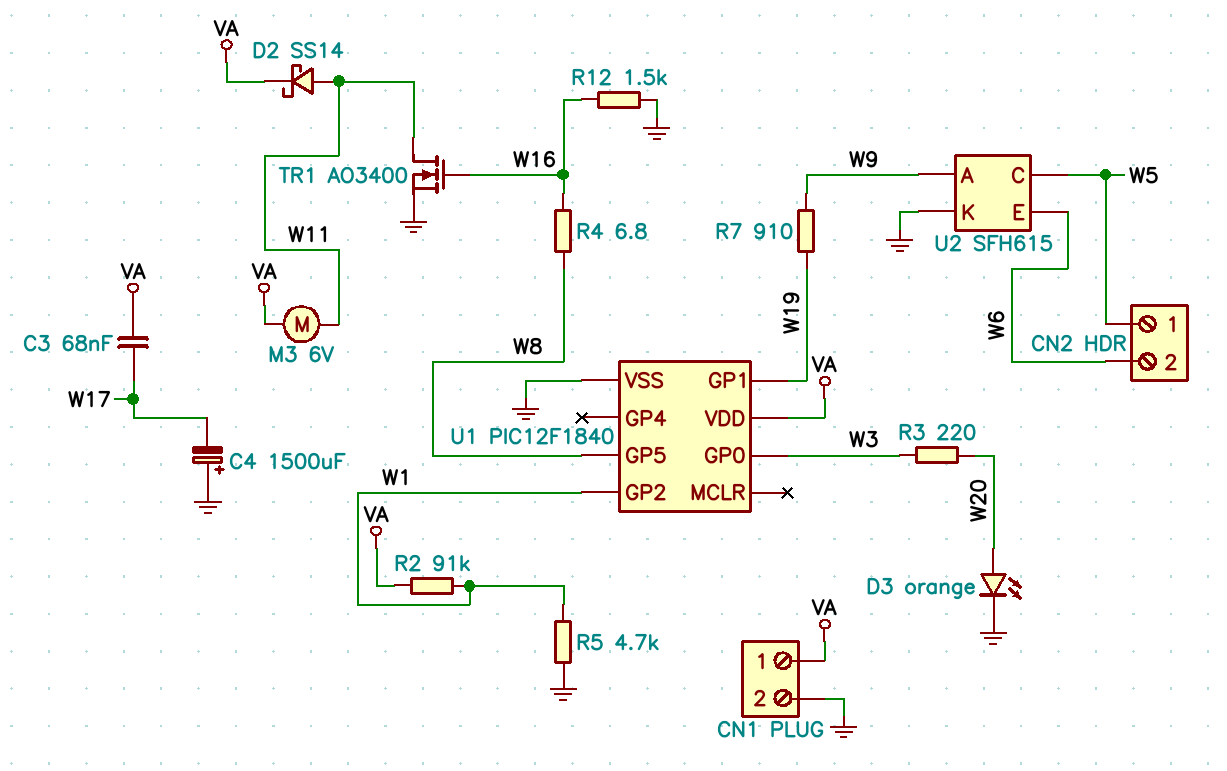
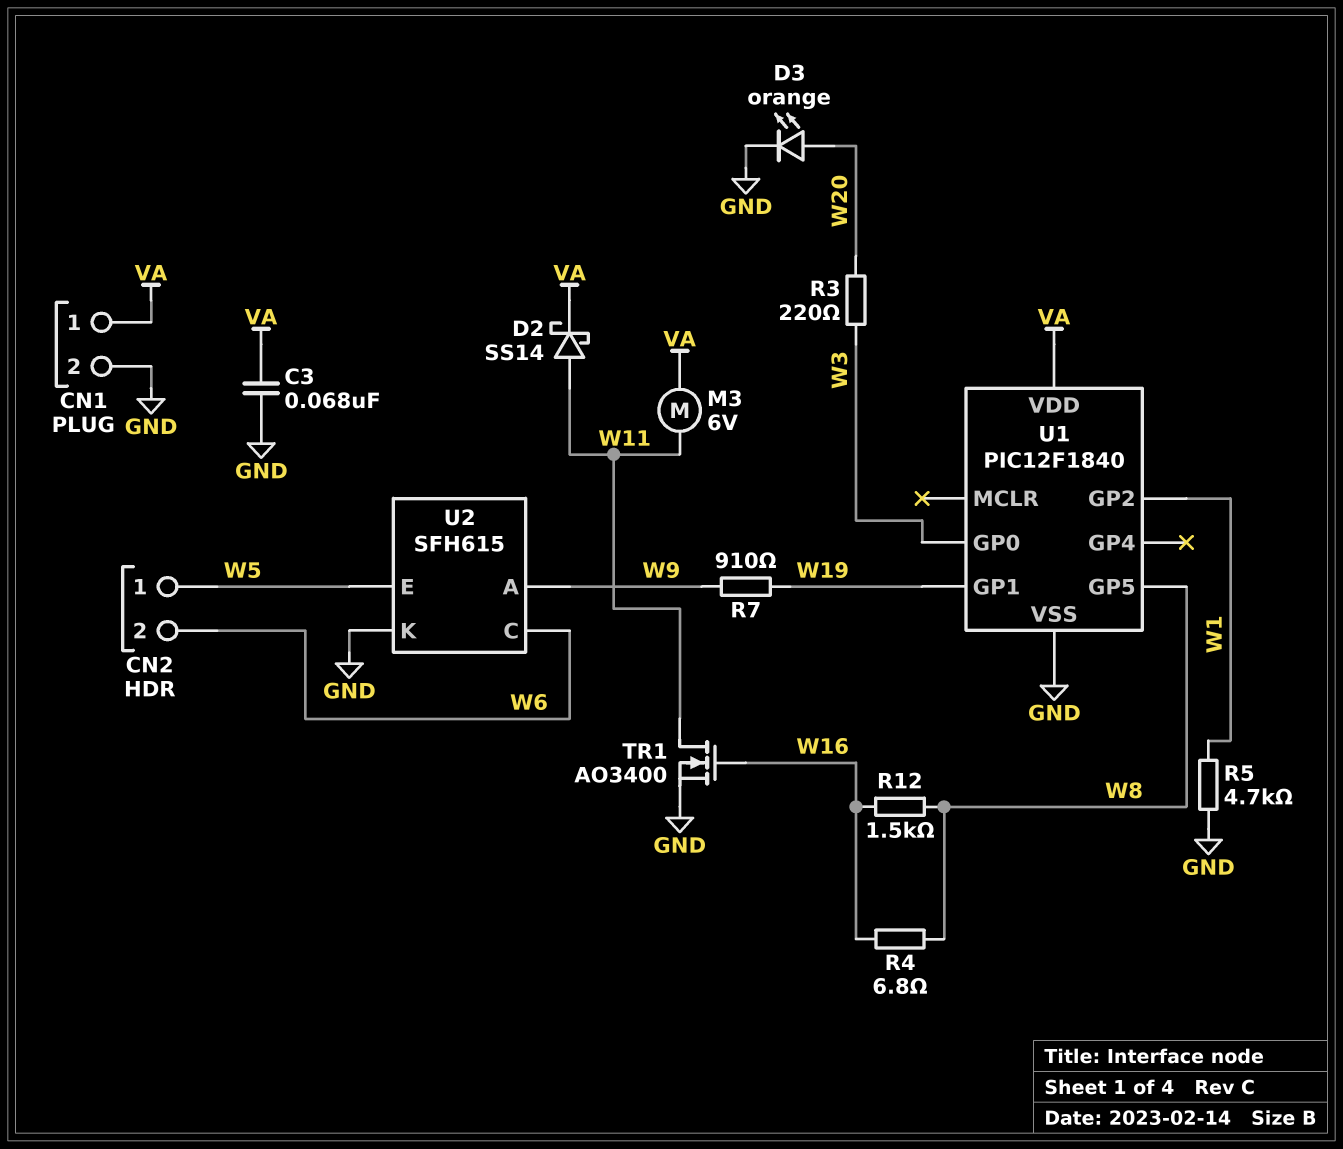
C3: 68nF (VA, W17) -> 68nF (GND, VA)
C4: 1500uF (plus GND, minus W17) -> none
R2: 91k (VA, W1) -> none
R12: 1.5k (GND, W16) -> 1.5k (W8, W16)
U2 pin C: W5 -> W6
U2 pin E: W6 -> W5

